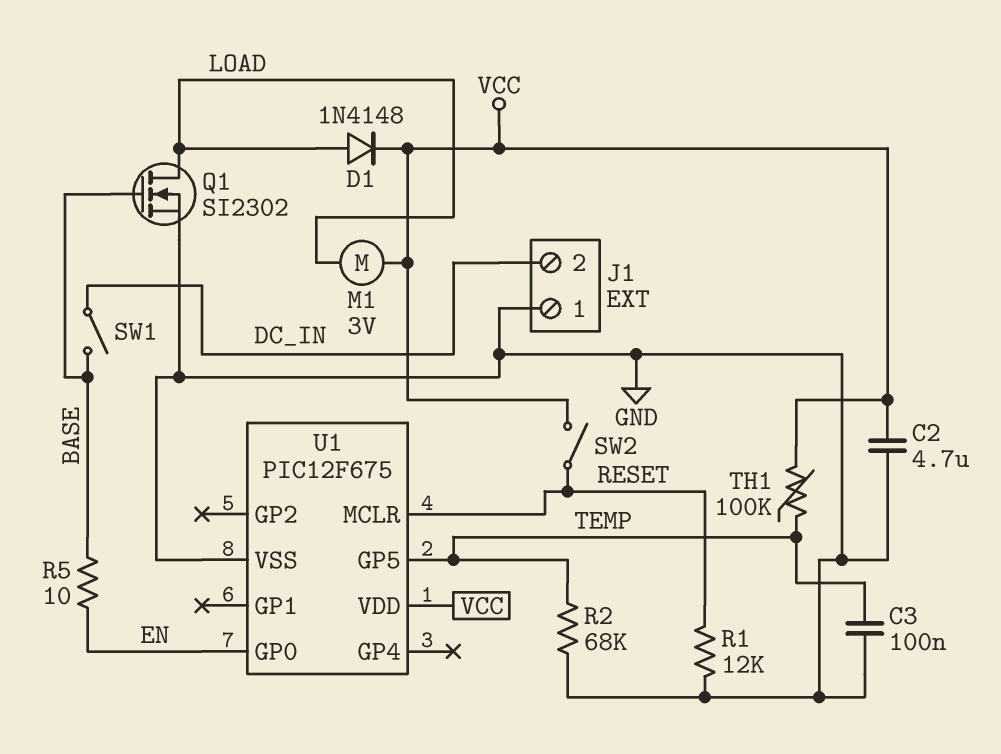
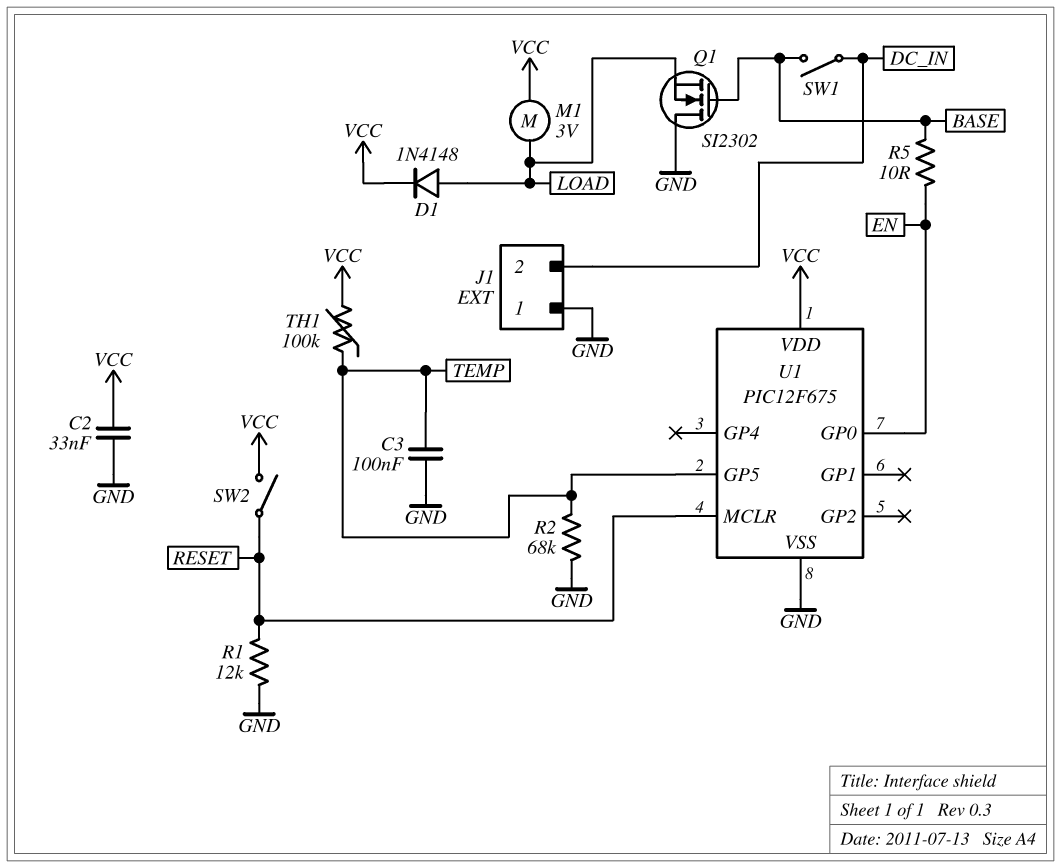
C2: 4.7uF (GND, VCC) -> 33nF (GND, VCC)
Q1: NMOS SI2302 (G BASE, D LOAD, S GND) -> NMOS SI2302 (G BASE, D GND, S LOAD)

